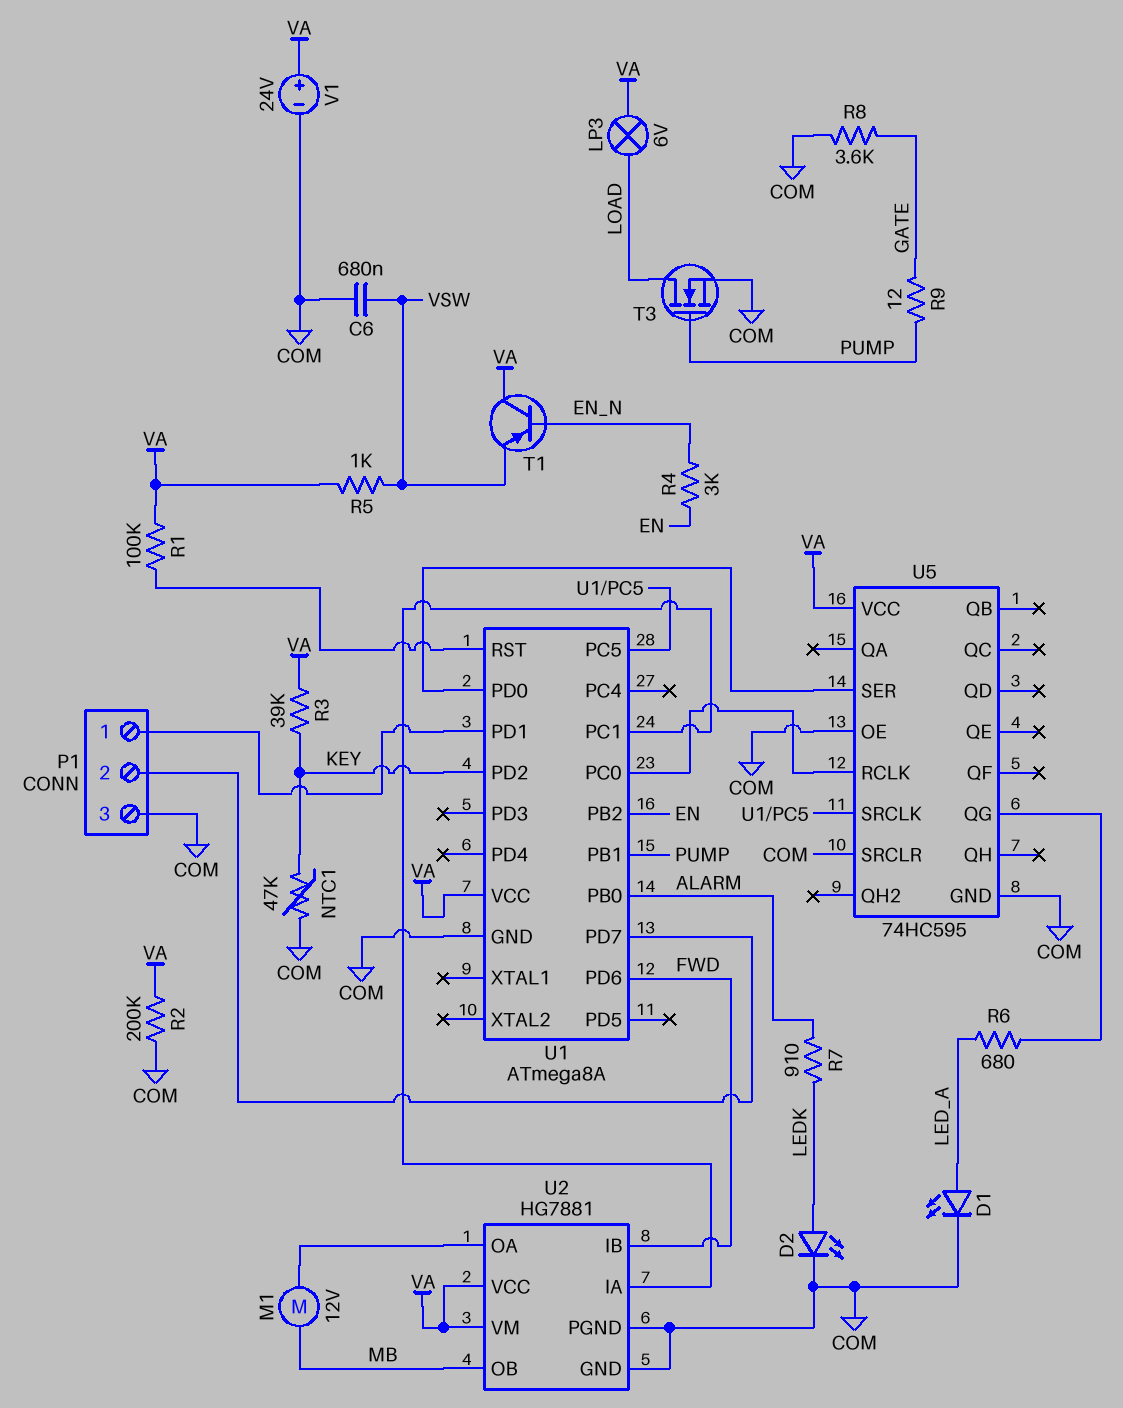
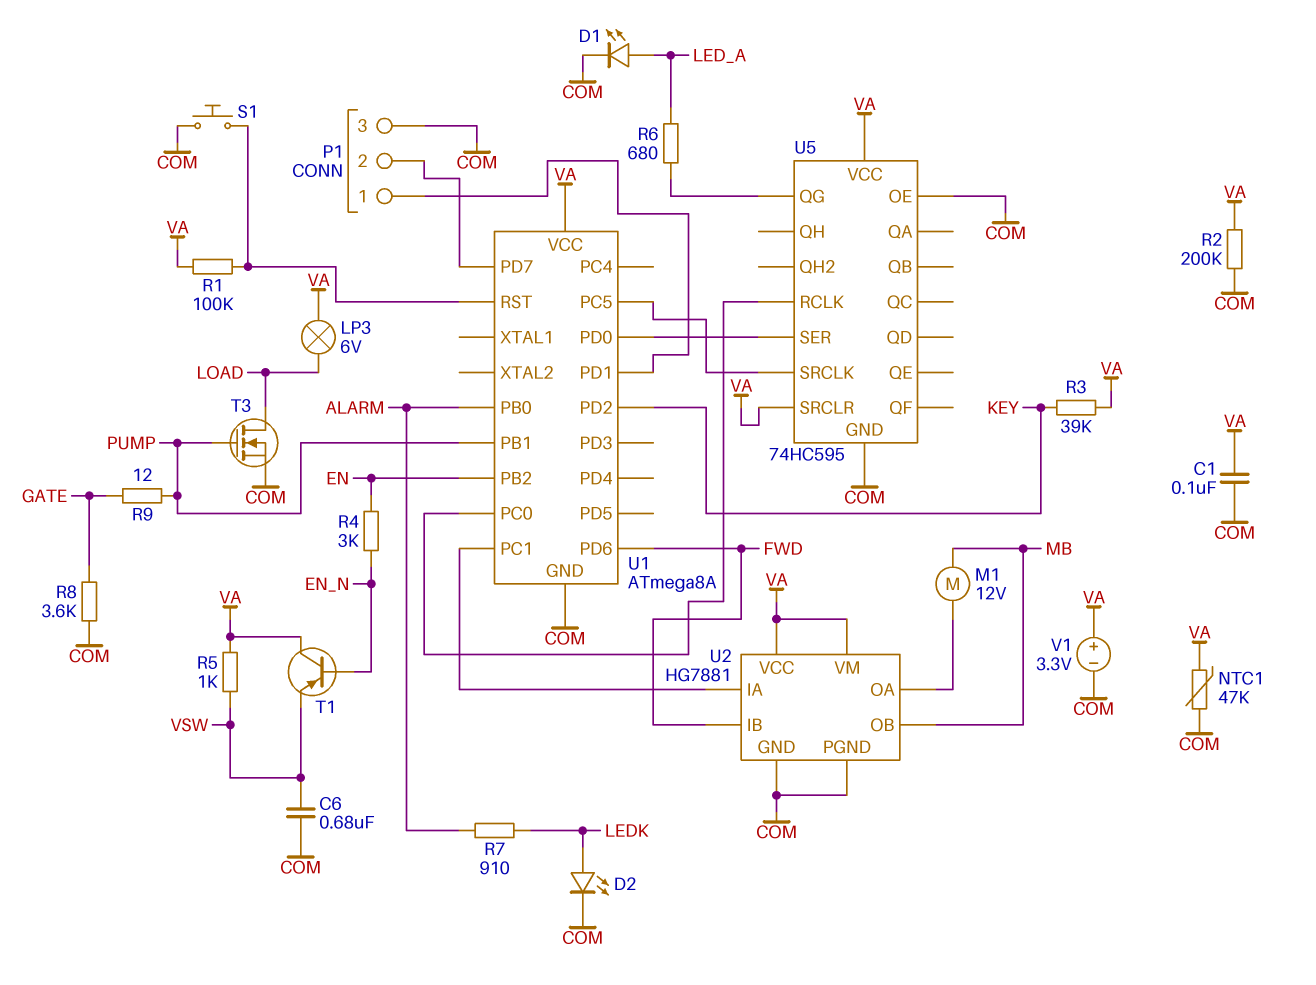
C1: none -> 100nF (COM, VA)
NTC1: 47k (COM, KEY) -> 47k (COM, VA)
S1: none -> button (COM, U1/RST)
U5 pin SRCLR: COM -> VA
V1: 24V (plus VA, minus COM) -> 3.3V (plus VA, minus COM)

